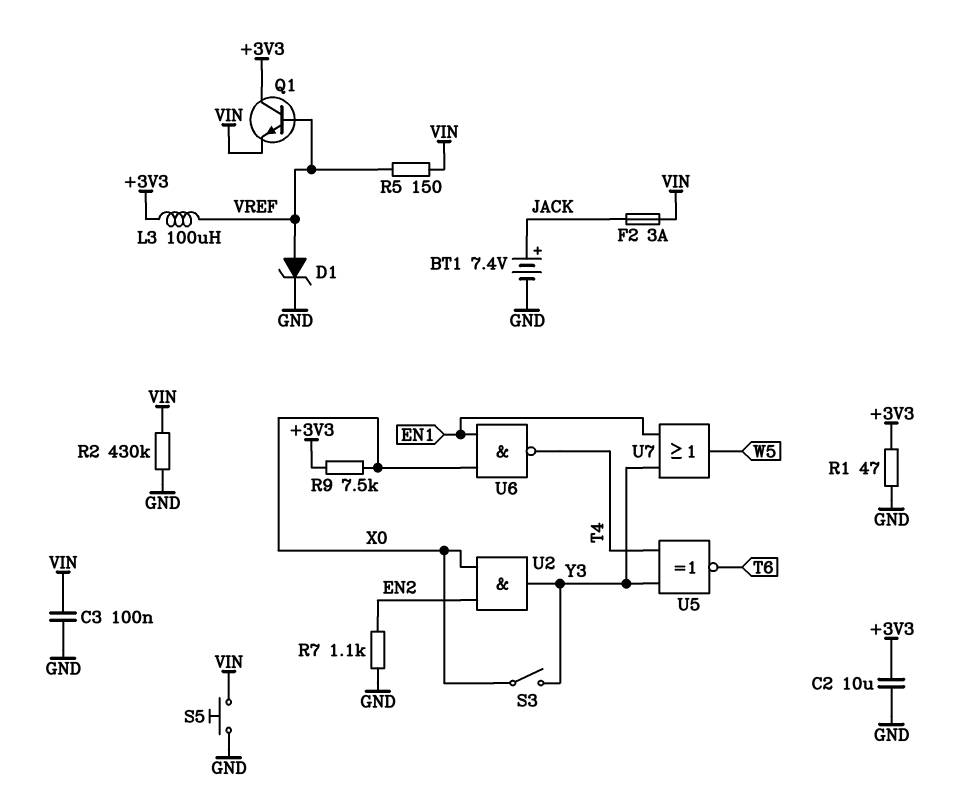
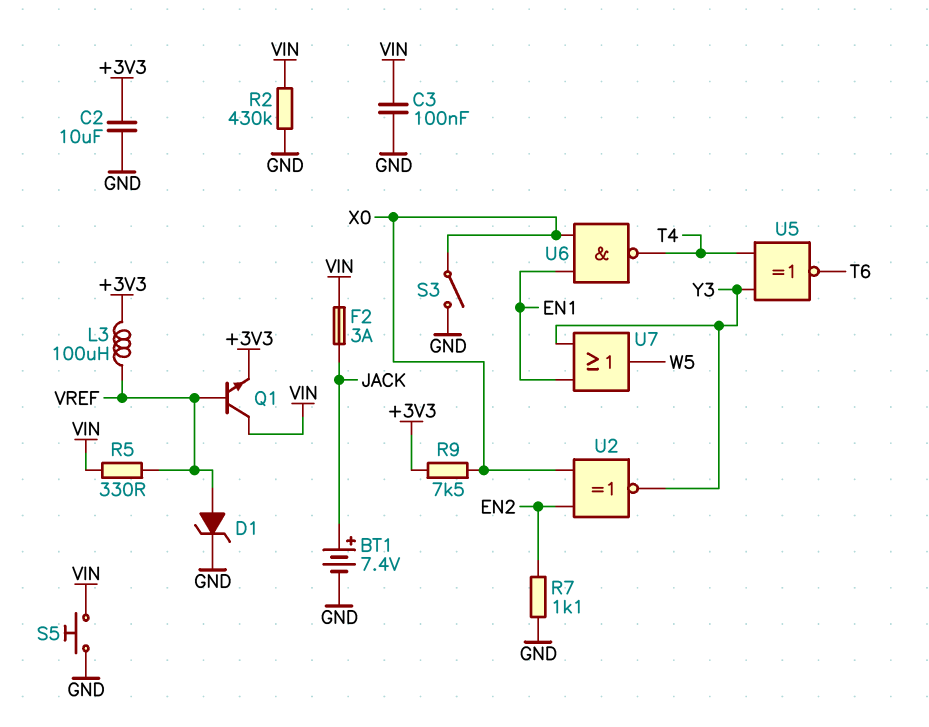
Q1: NPN (B VREF, C +3V3, E VIN) -> NPN (B VREF, C VIN, E +3V3)
R1: 47 (+3V3, GND) -> none
R5: 150 (VIN, VREF) -> 330 (VIN, VREF)
S3: switch (X0, Y3) -> switch (GND, X0)
U2: AND (in EN2, in X0, out Y3) -> XNOR (in EN2, in X0, out Y3)

